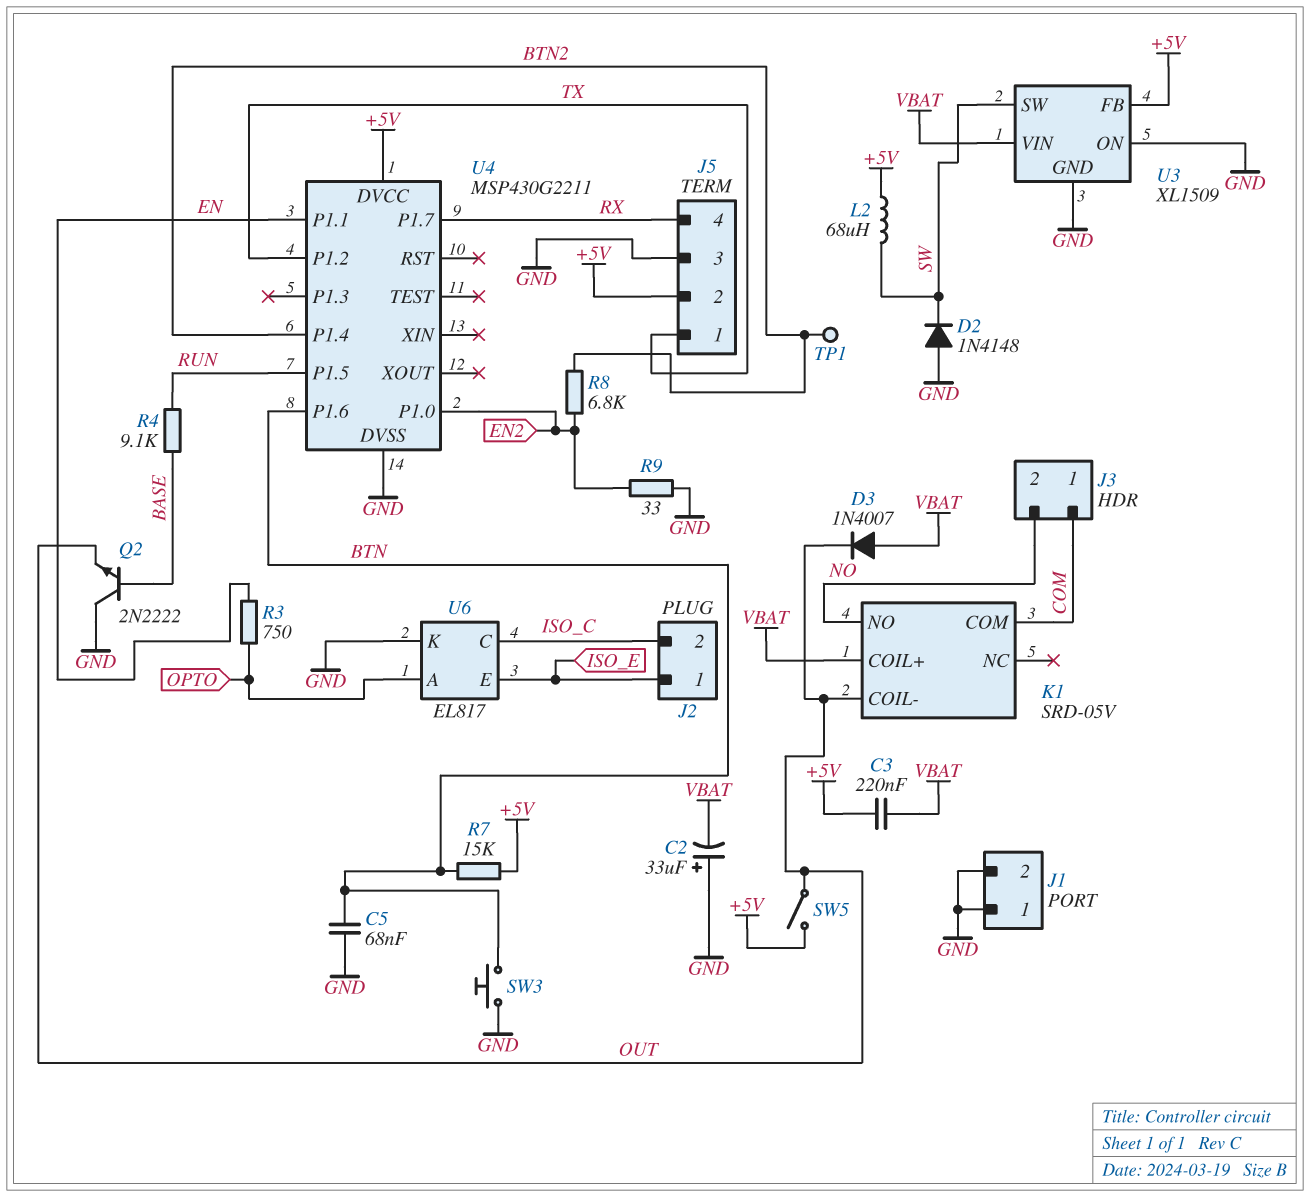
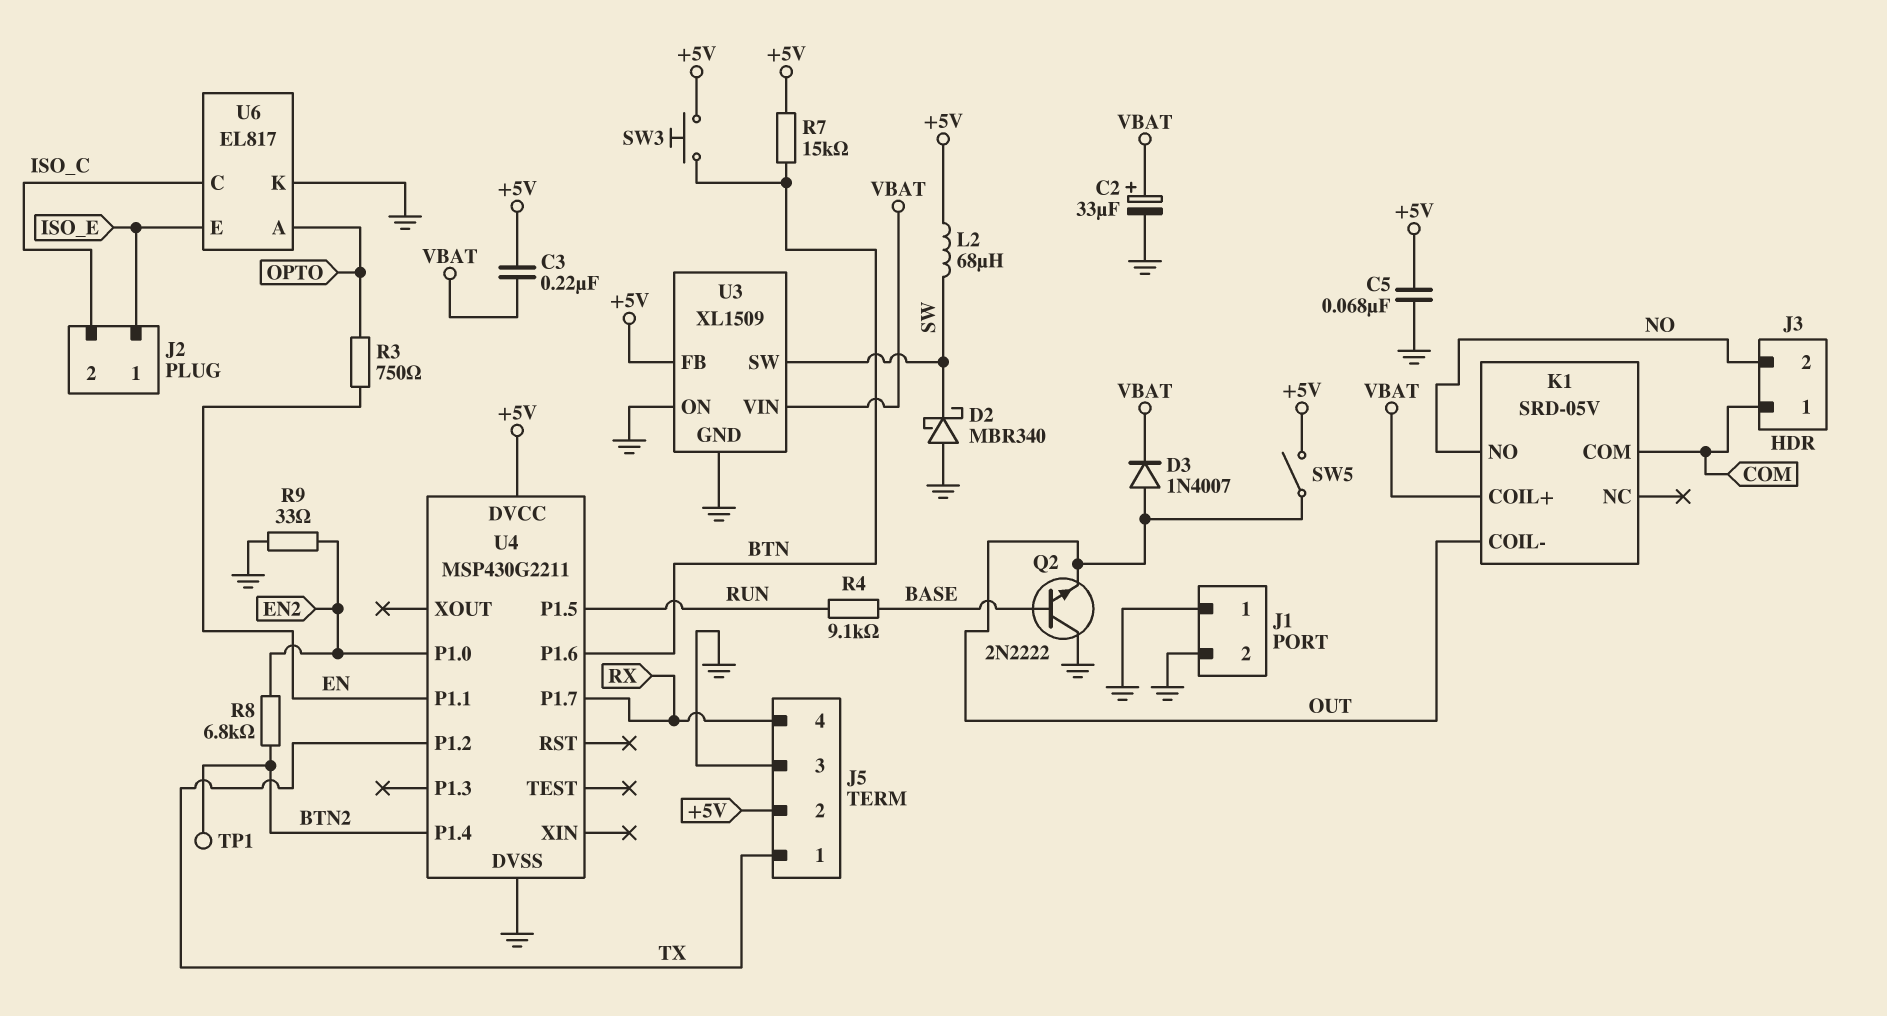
C2: 33uF (plus GND, minus VBAT) -> 33uF (plus VBAT, minus GND)
C5: 68nF (BTN, GND) -> 68nF (+5V, GND)
D2: diode 1N4148 (A GND, K SW) -> schottky MBR340 (A GND, K SW)
D3: diode 1N4007 (A VBAT, K OUT) -> diode 1N4007 (A OUT, K VBAT)
SW3: button (BTN, GND) -> button (+5V, BTN)

